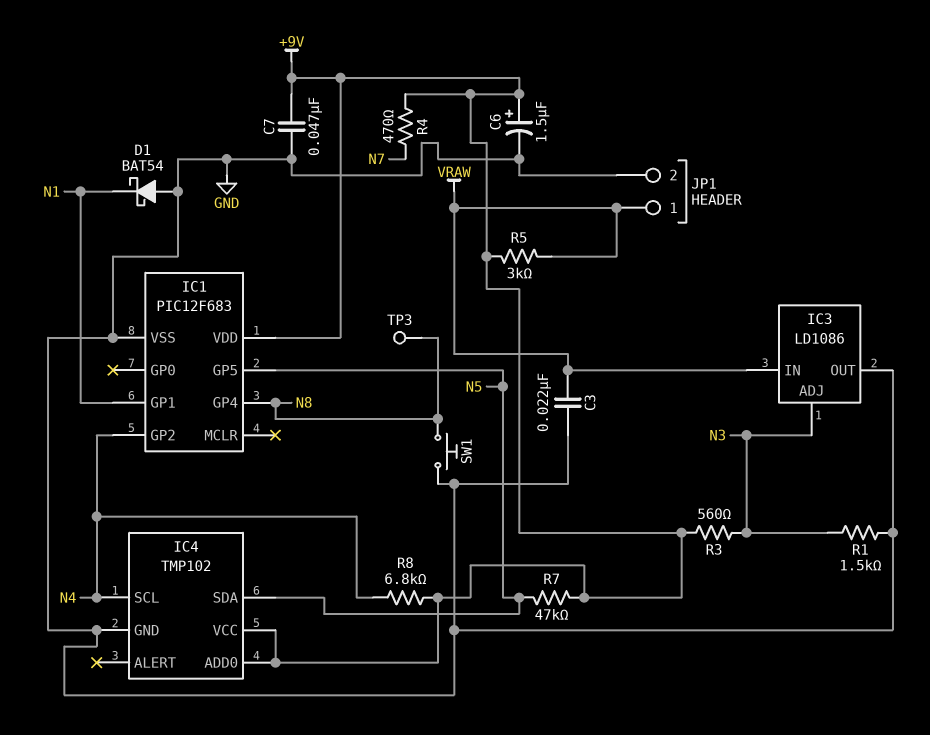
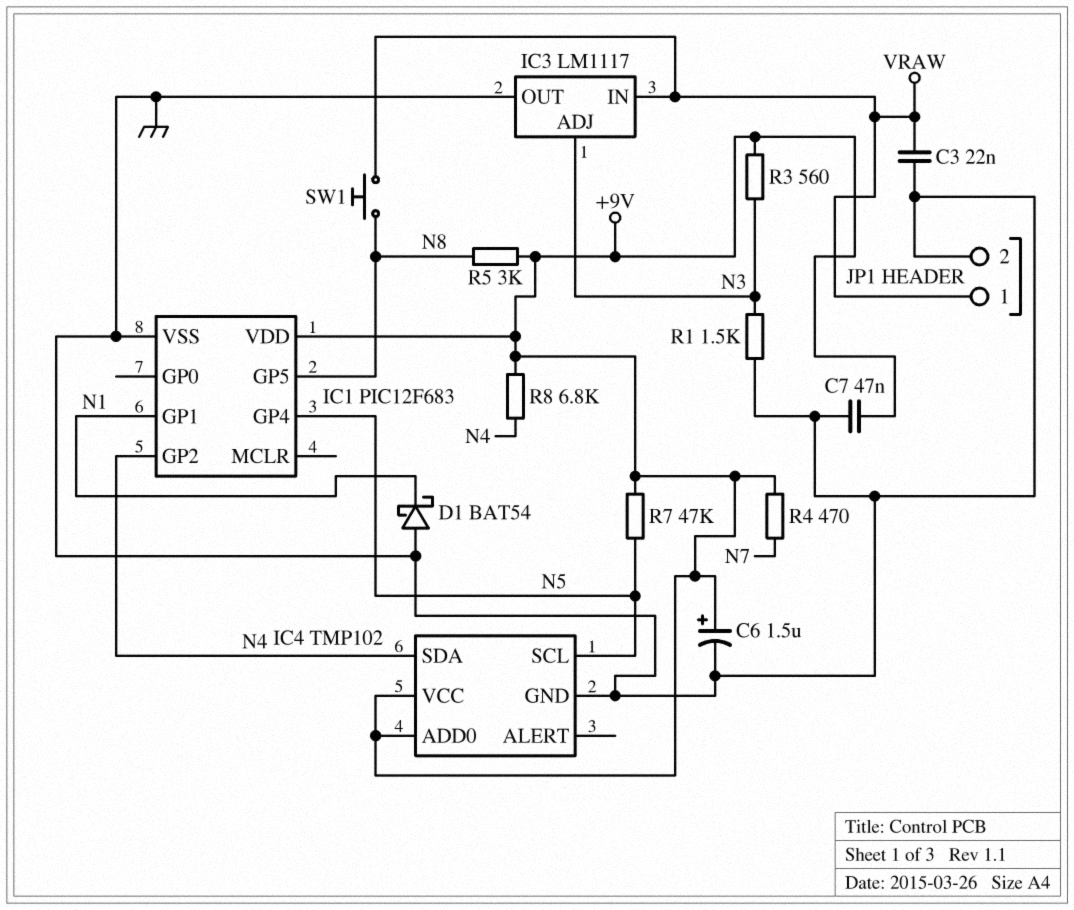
IC1 pin GP4: N8 -> N5
IC1 pin GP5: N5 -> N8
IC3: LD1086 -> LM1117
IC4 pin SCL: N4 -> N5
IC4 pin SDA: N5 -> N4
R5: 3k (+9V, VRAW) -> 3k (+9V, N8)
SW1: button (GND, N8) -> button (N8, VRAW)
TP3: test point (N8) -> none

